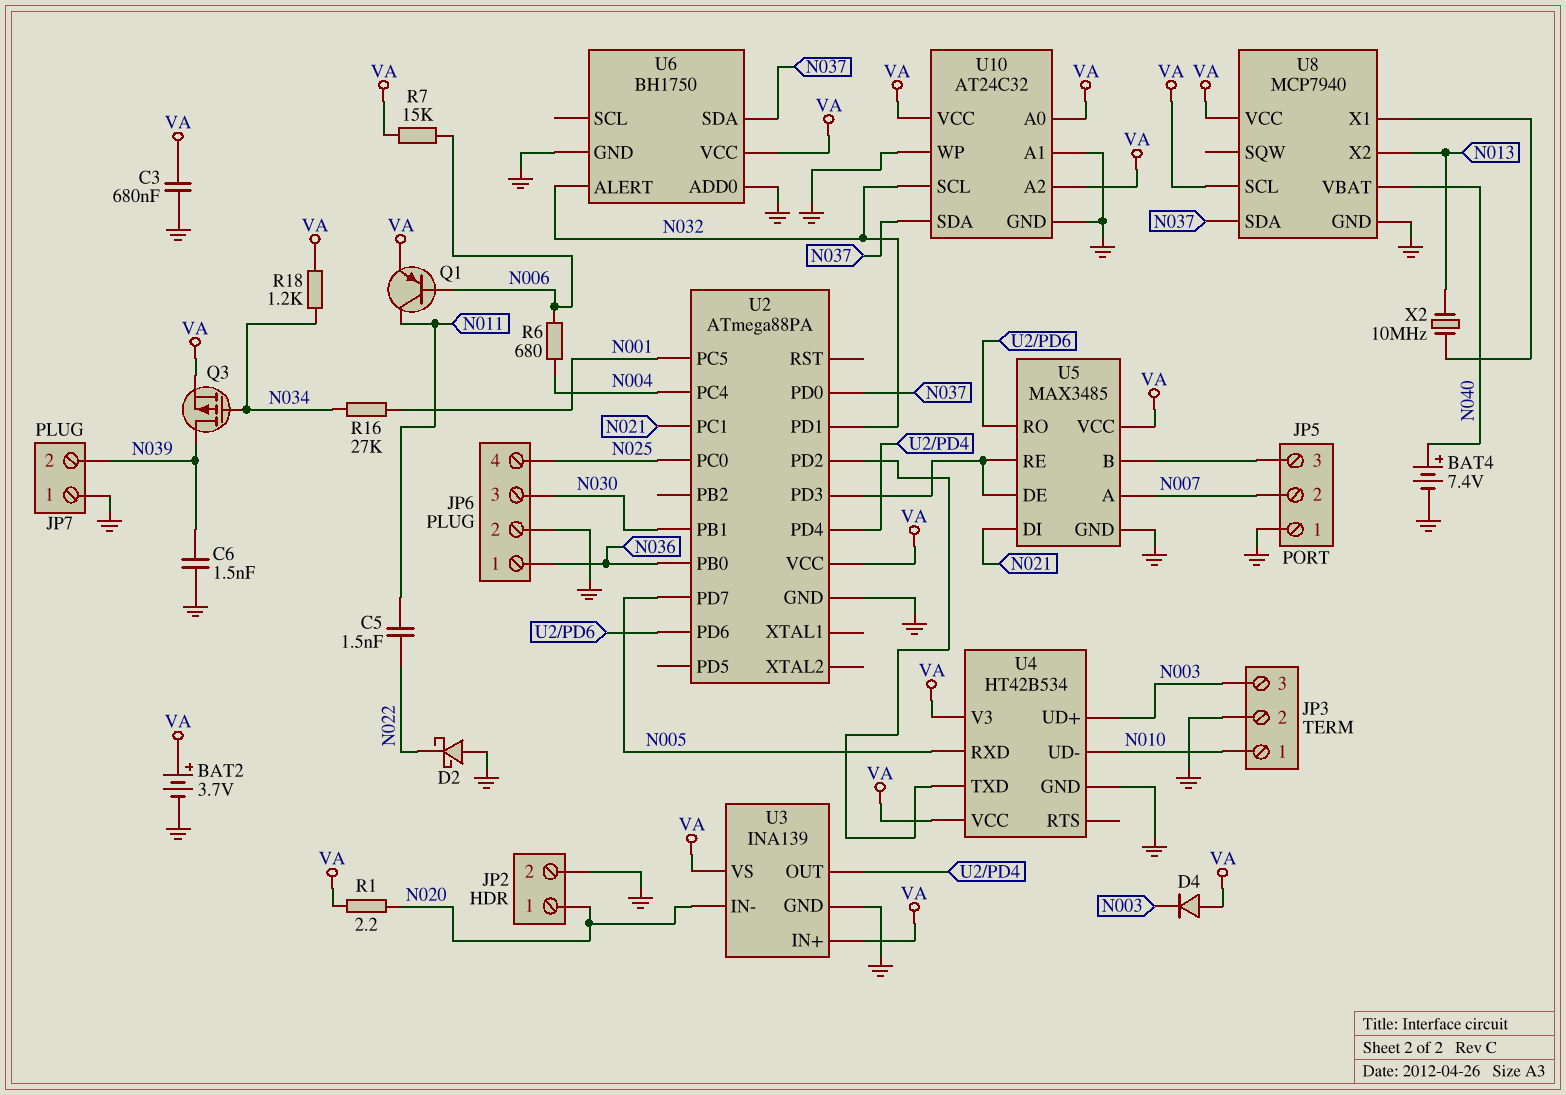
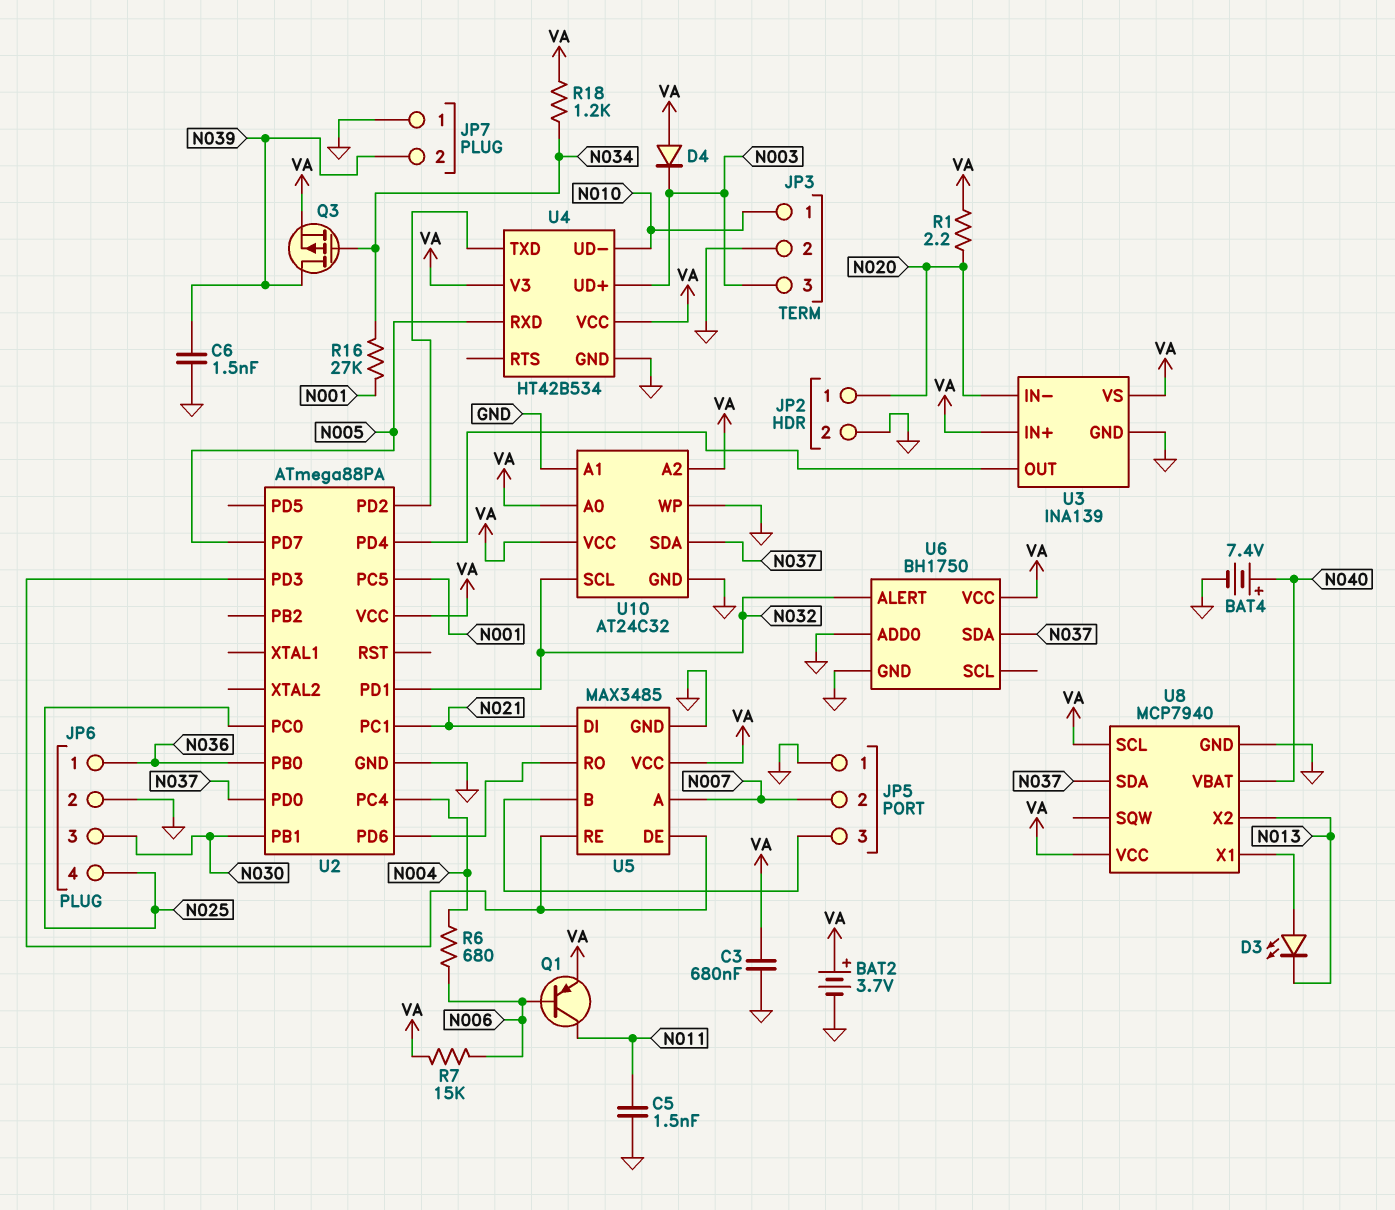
C5: 1.5nF (N011, N022) -> 1.5nF (GND, N011)
D2: schottky (A GND, K N022) -> none
D3: none -> LED (A U8/X1, K N013)
X2: 10MHz (N013, U8/X1) -> none

